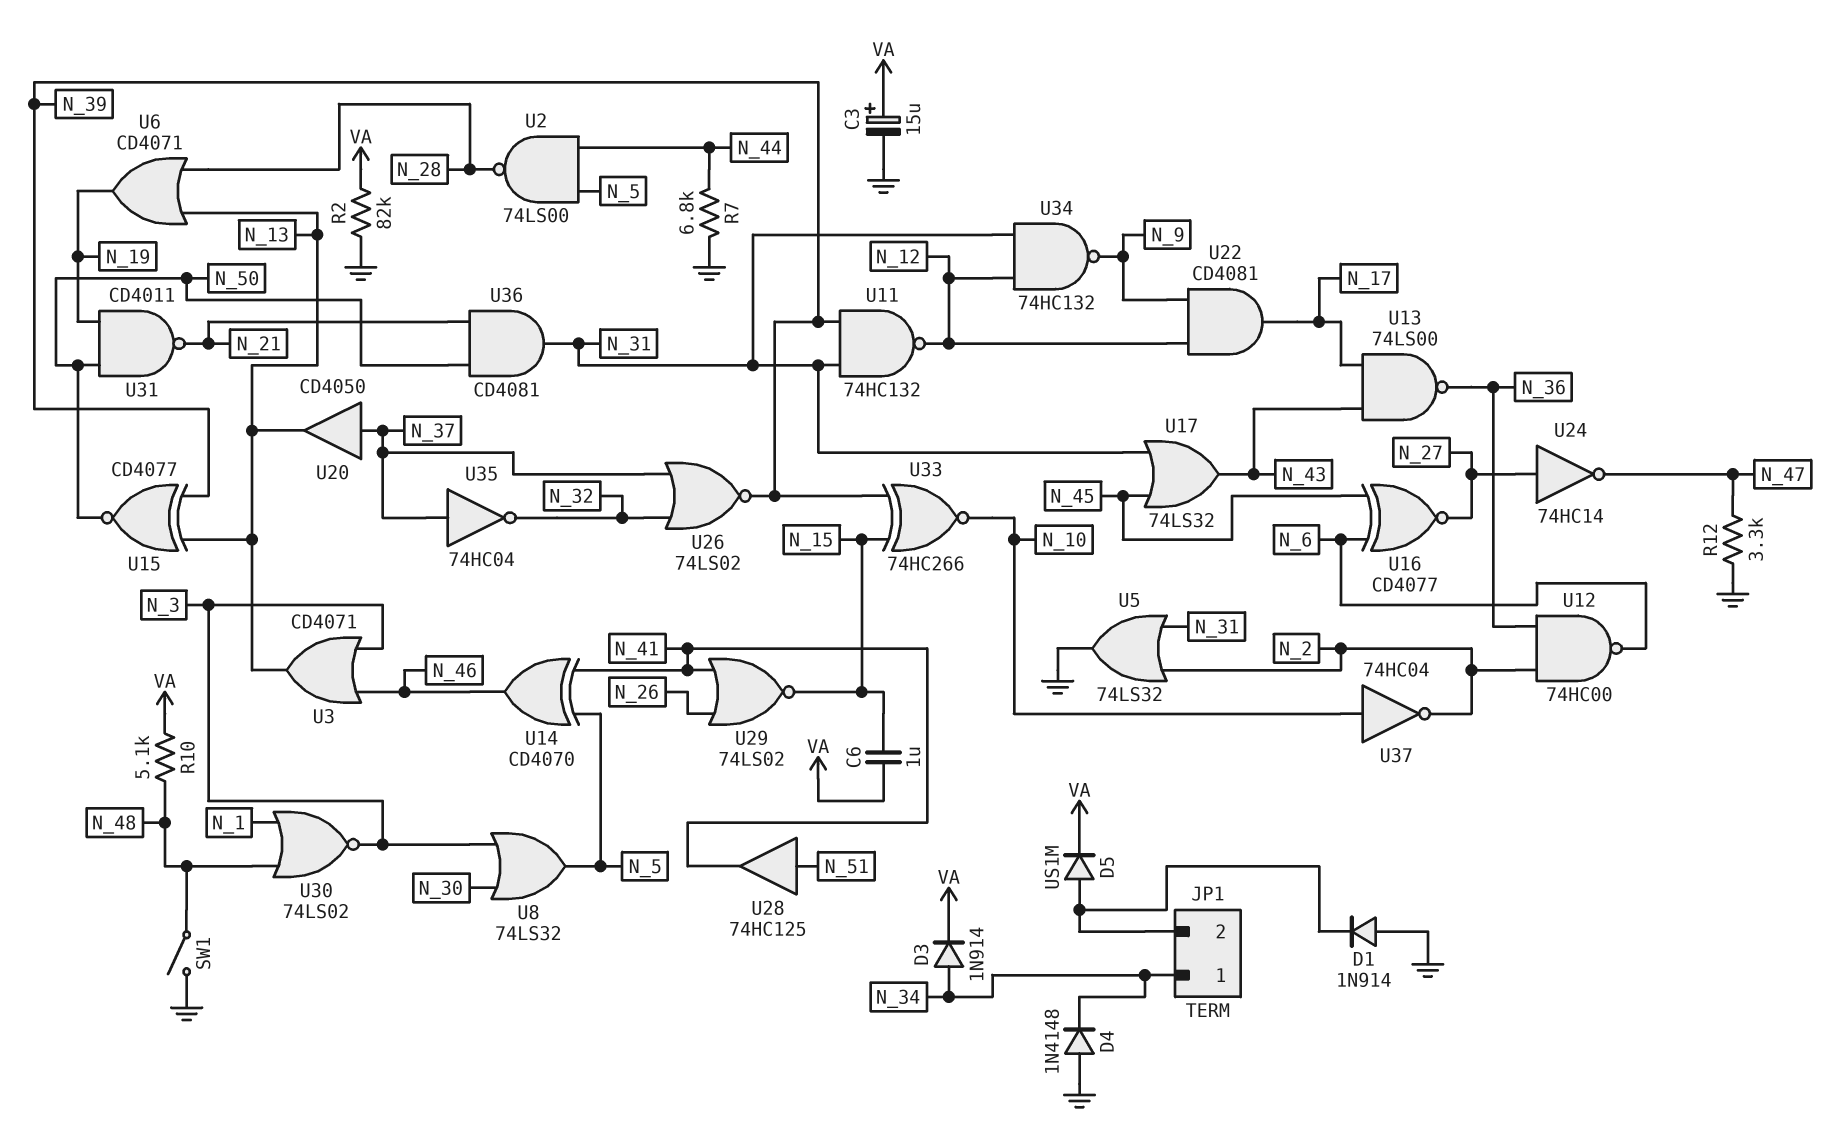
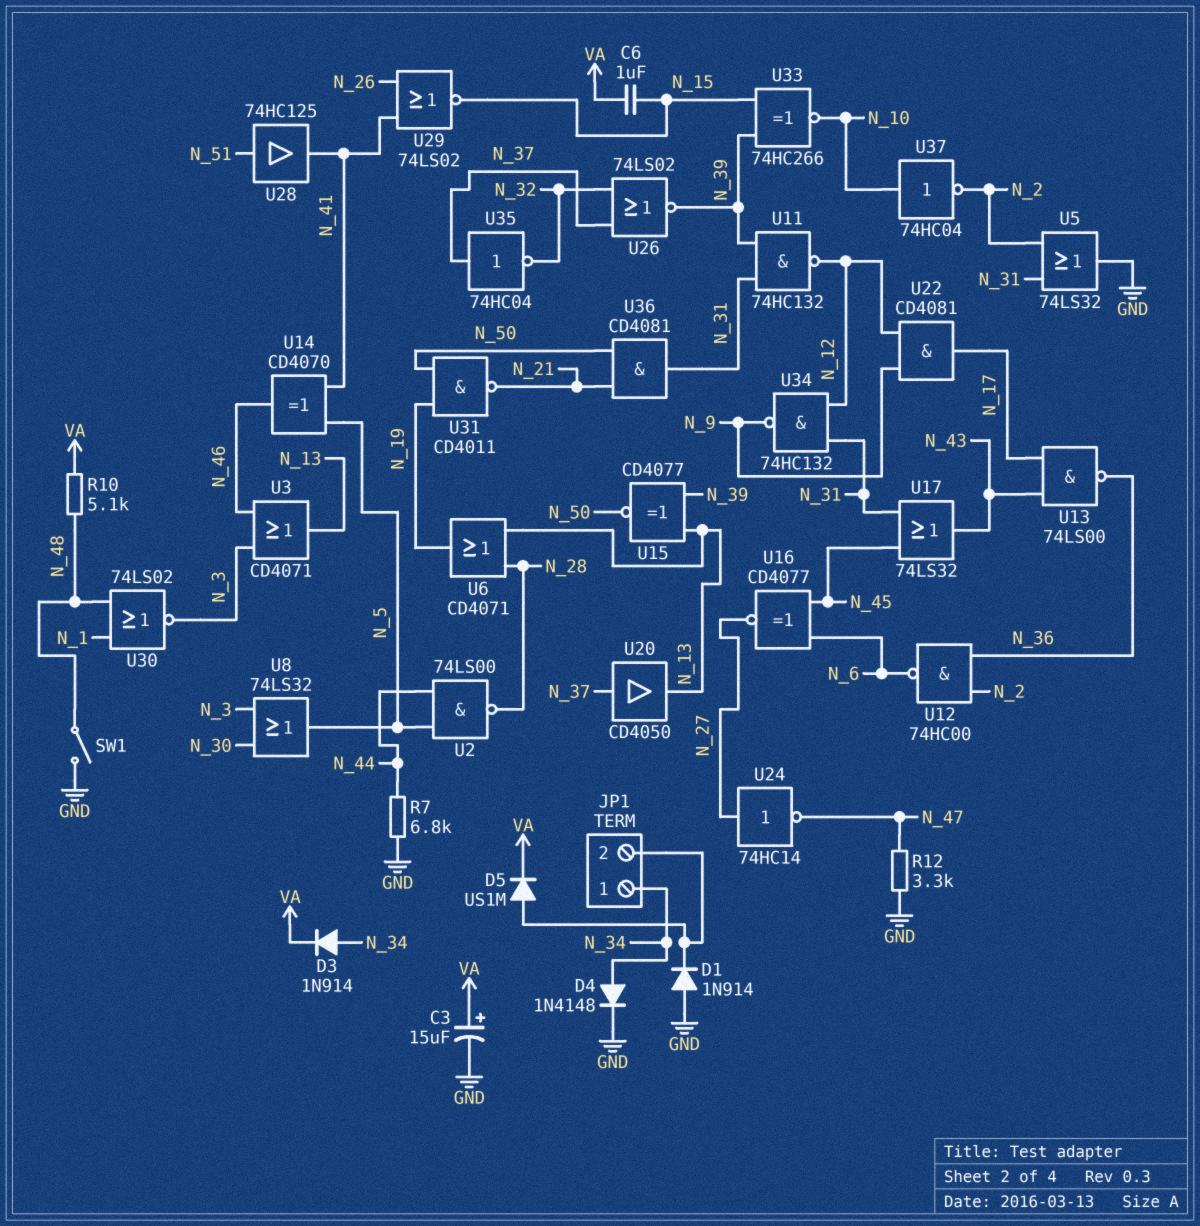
D4: diode 1N4148 (A GND, K N_34) -> diode 1N4148 (A N_34, K GND)
R2: 82k (GND, VA) -> none

